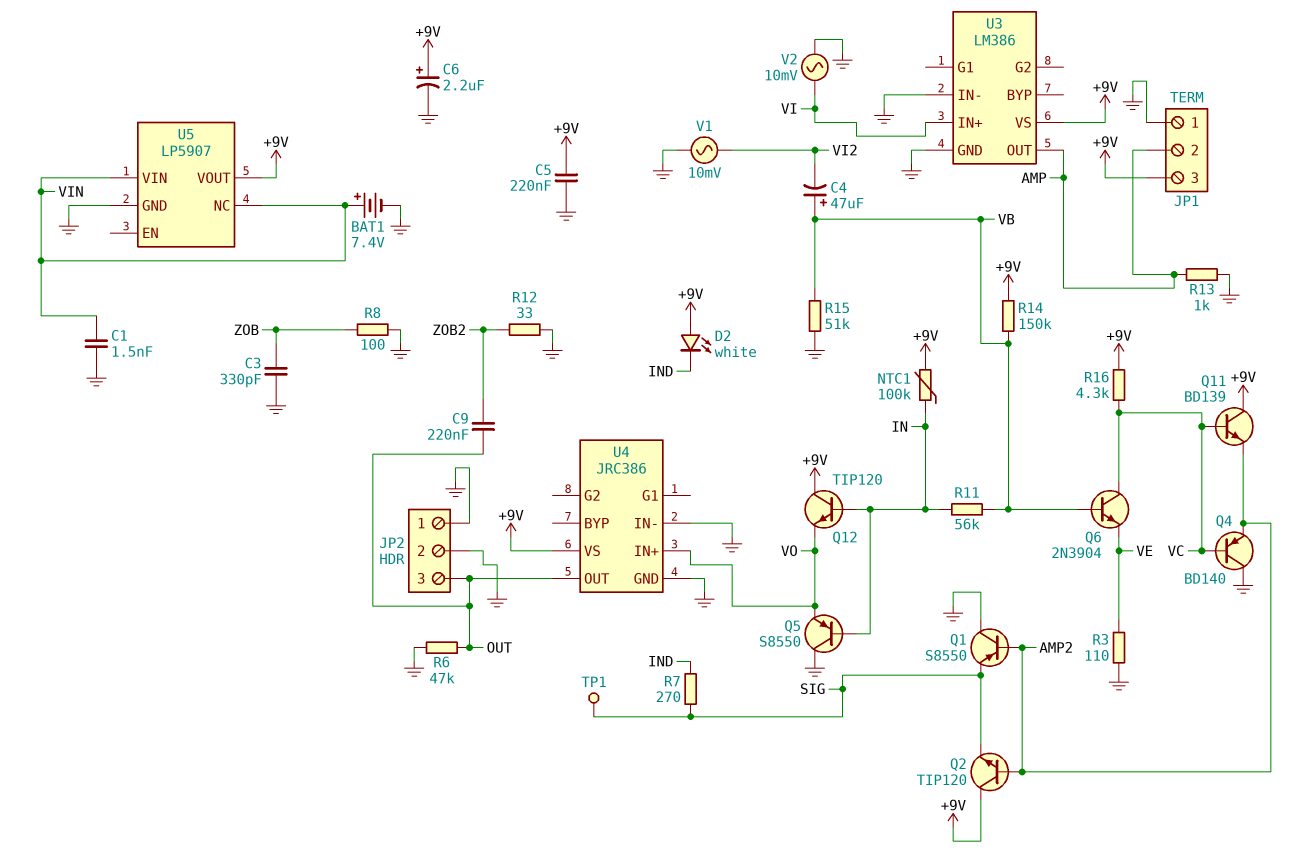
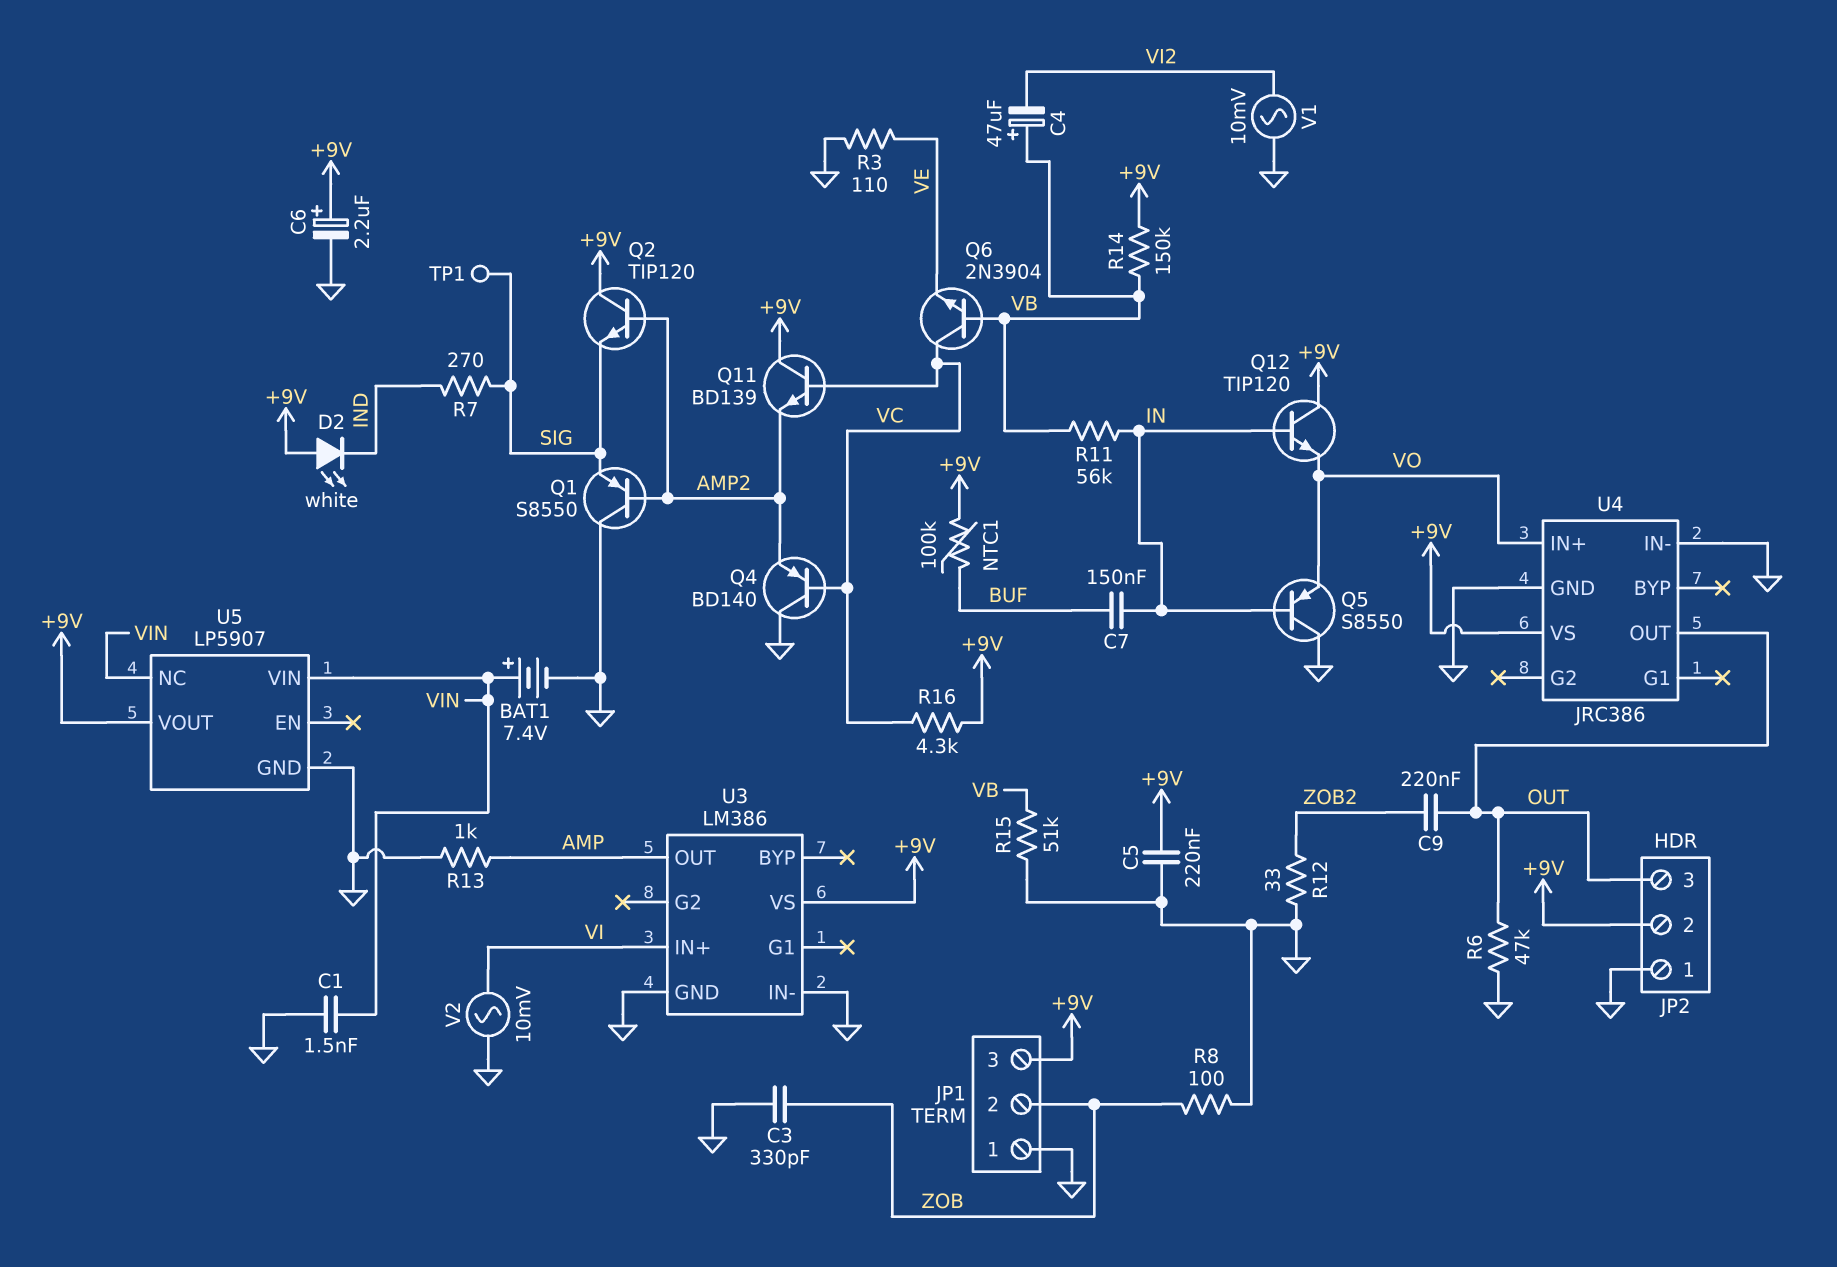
C7: none -> 150nF (BUF, IN)
JP1 pin 2: AMP -> ZOB
JP2 pin 2: GND -> +9V
NTC1: 100k (+9V, IN) -> 100k (+9V, BUF)

